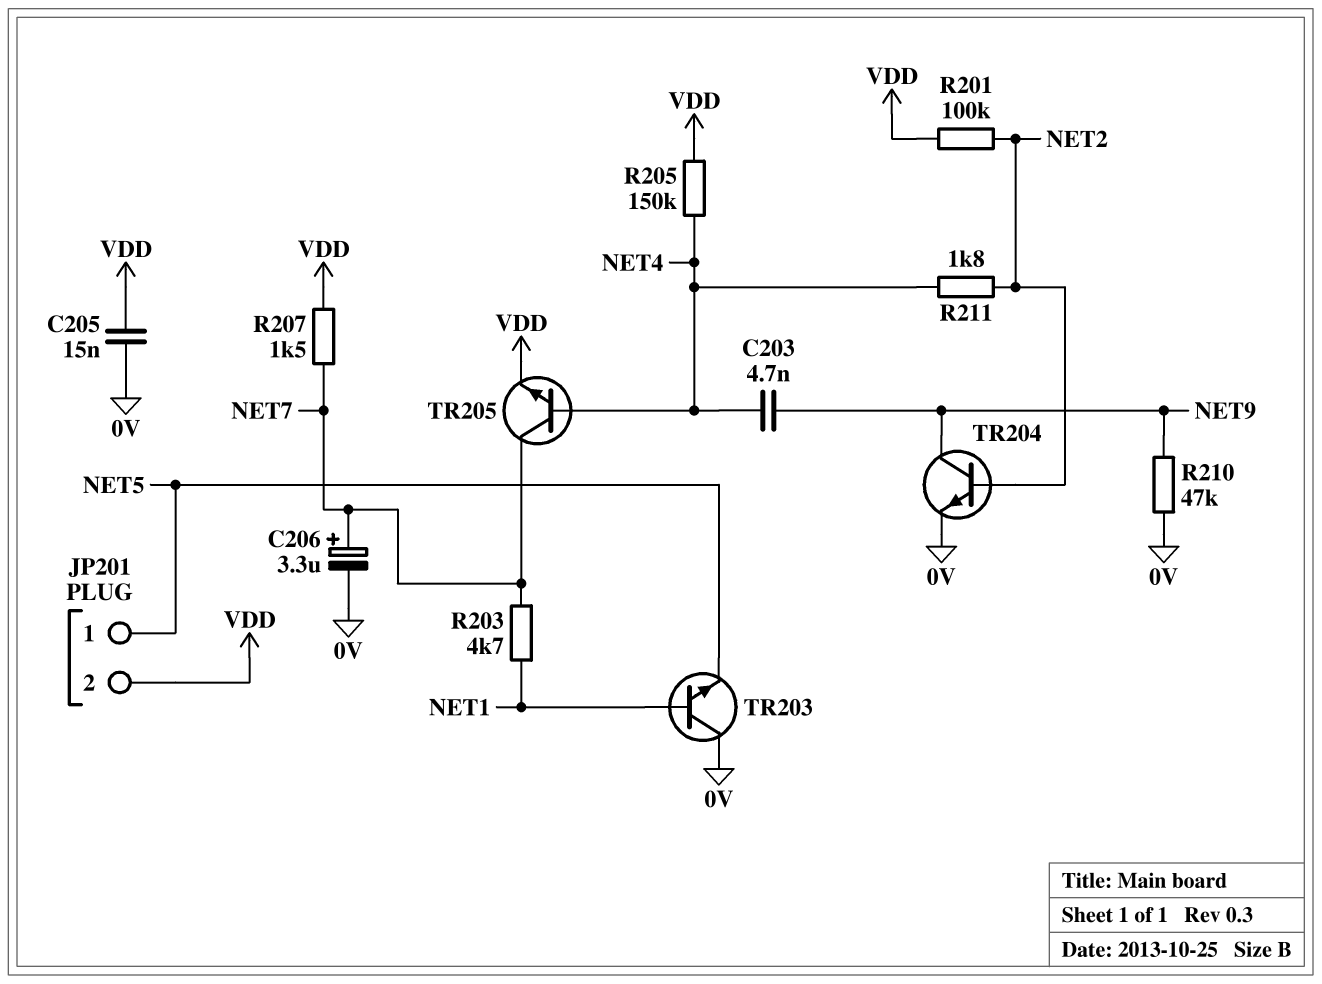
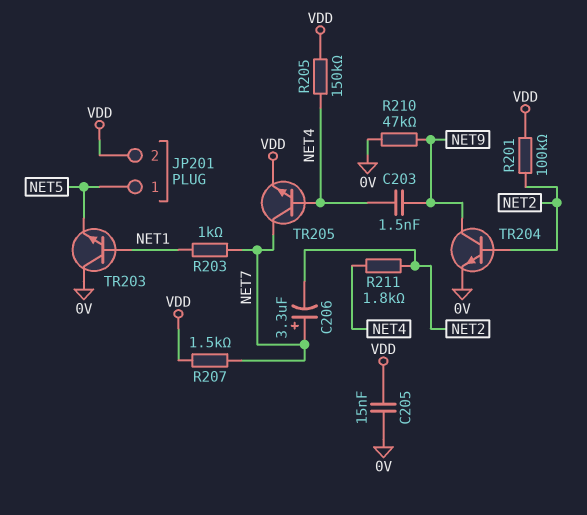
C203: 4.7nF (NET4, NET9) -> 1.5nF (NET4, NET9)
C206: 3.3uF (plus NET7, minus 0V) -> 3.3uF (plus NET7, minus NET2)
R203: 4.7k (NET1, NET7) -> 1k (NET1, NET7)

